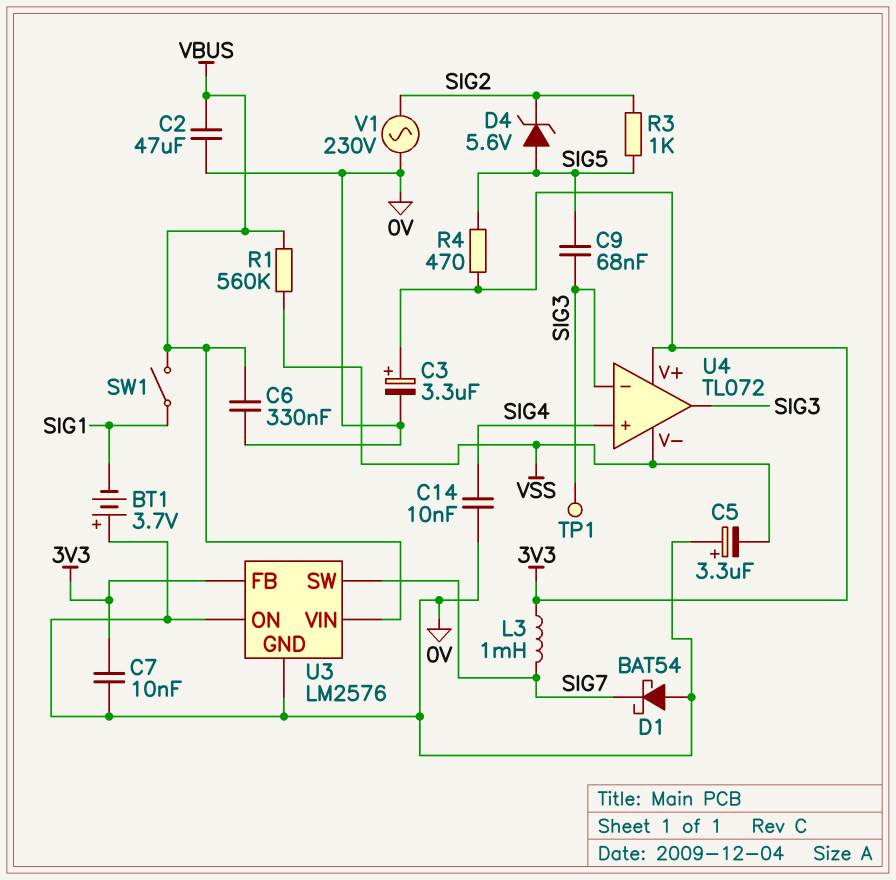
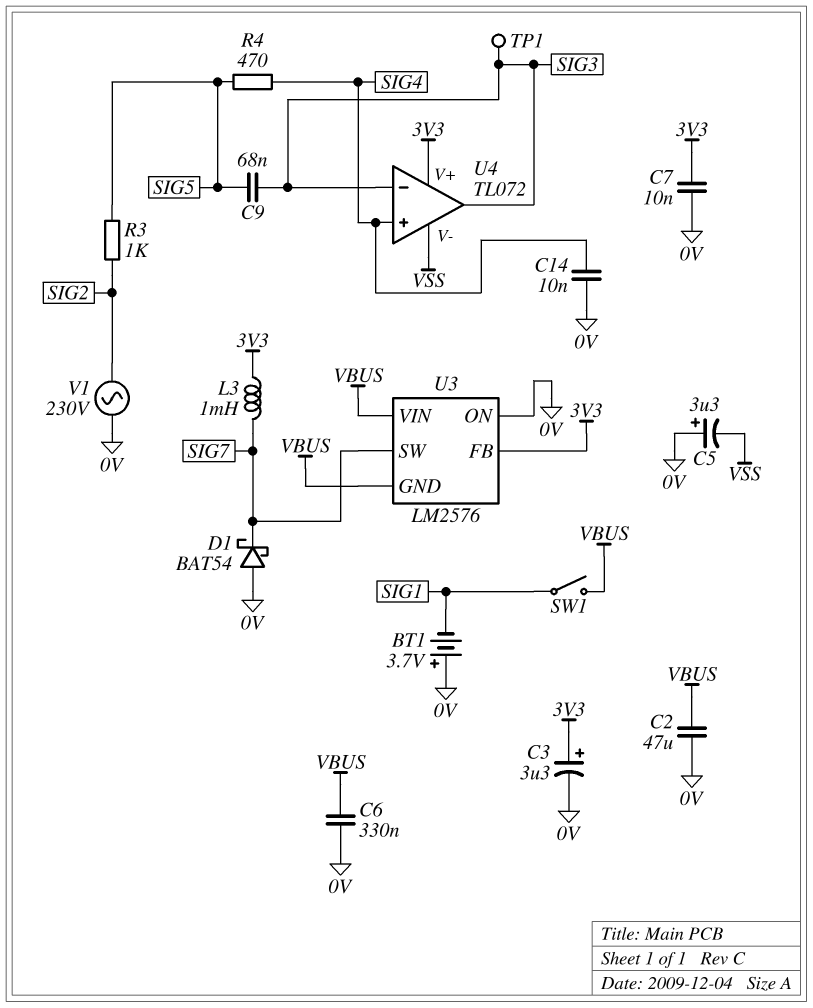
D4: zener 5.6V (A SIG5, K SIG2) -> none
R1: 560k (VBUS, VSS) -> none
R4: 470 (3V3, SIG5) -> 470 (SIG4, SIG5)
U3 pin GND: 0V -> VBUS

